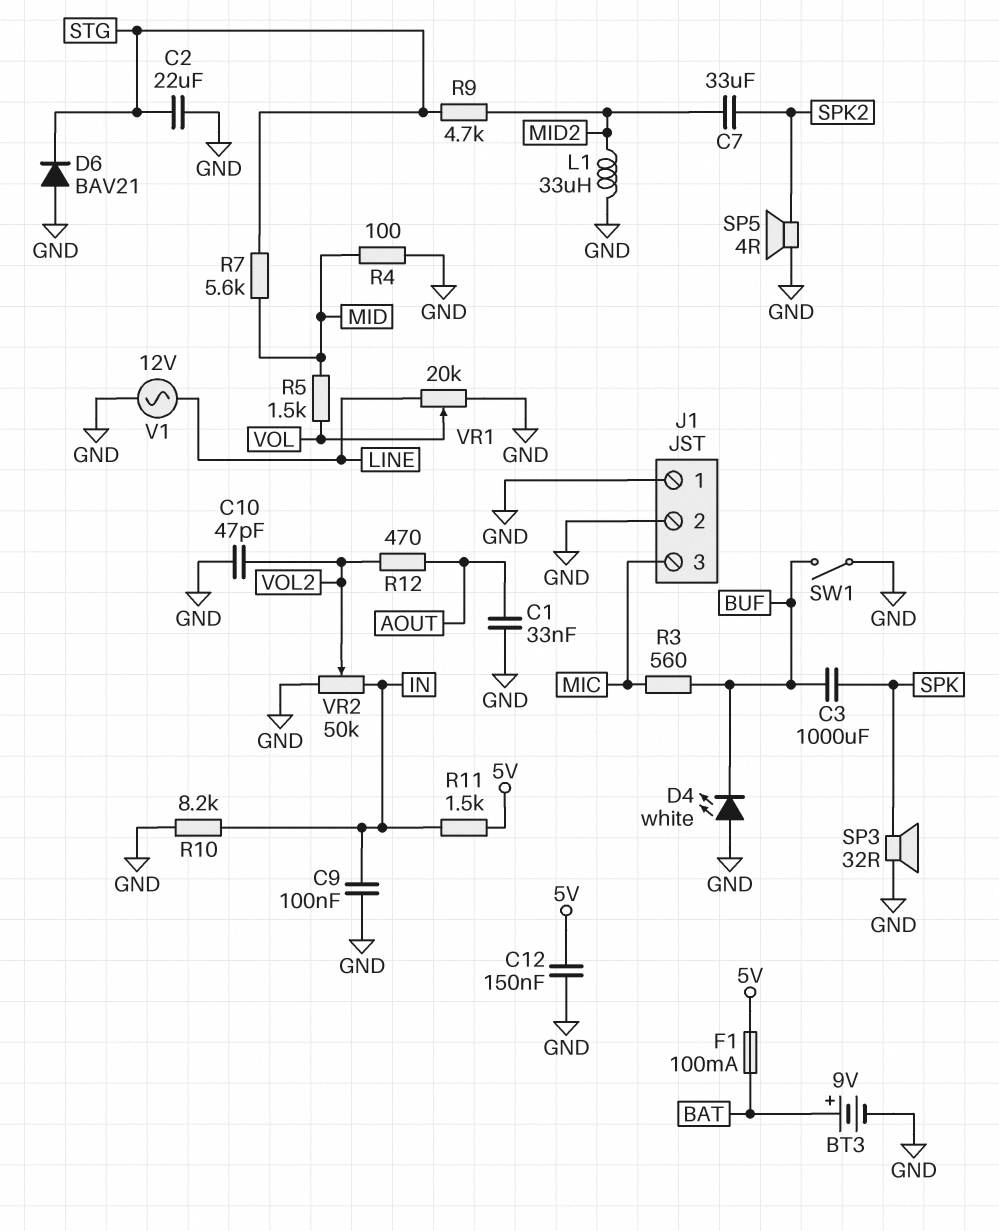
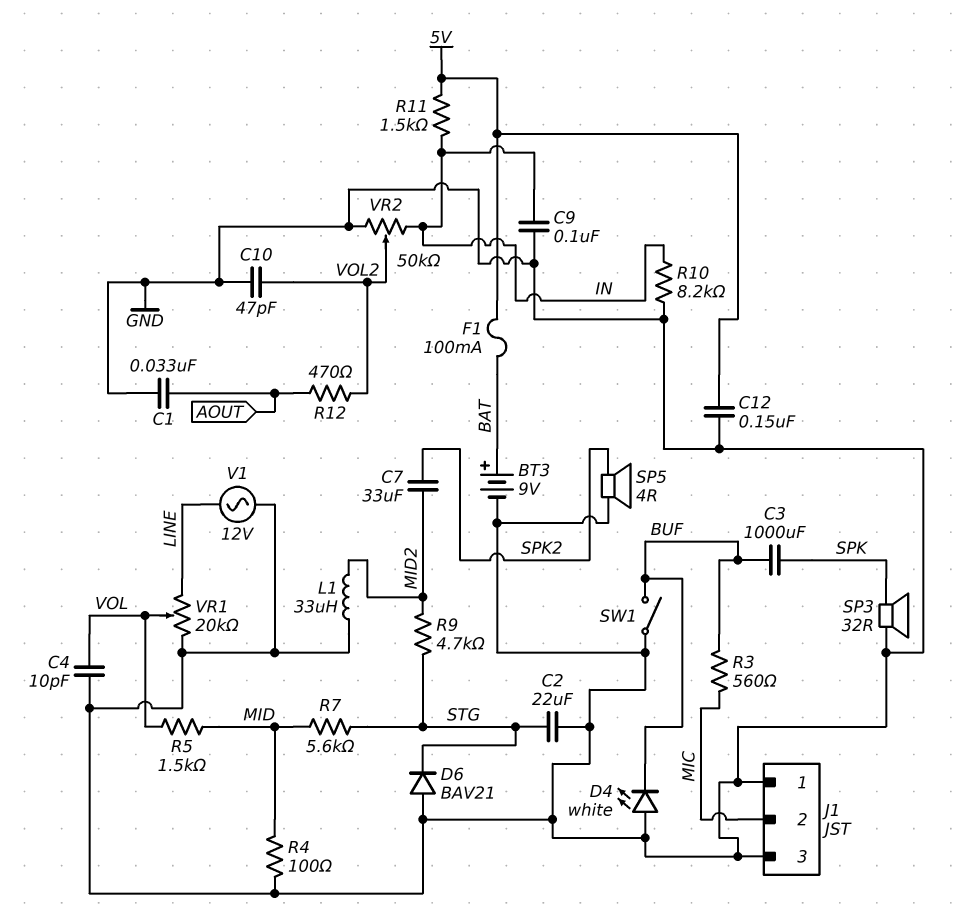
C4: none -> 10pF (GND, VOL)
J1 pin 2: GND -> MIC
J1 pin 3: MIC -> GND

